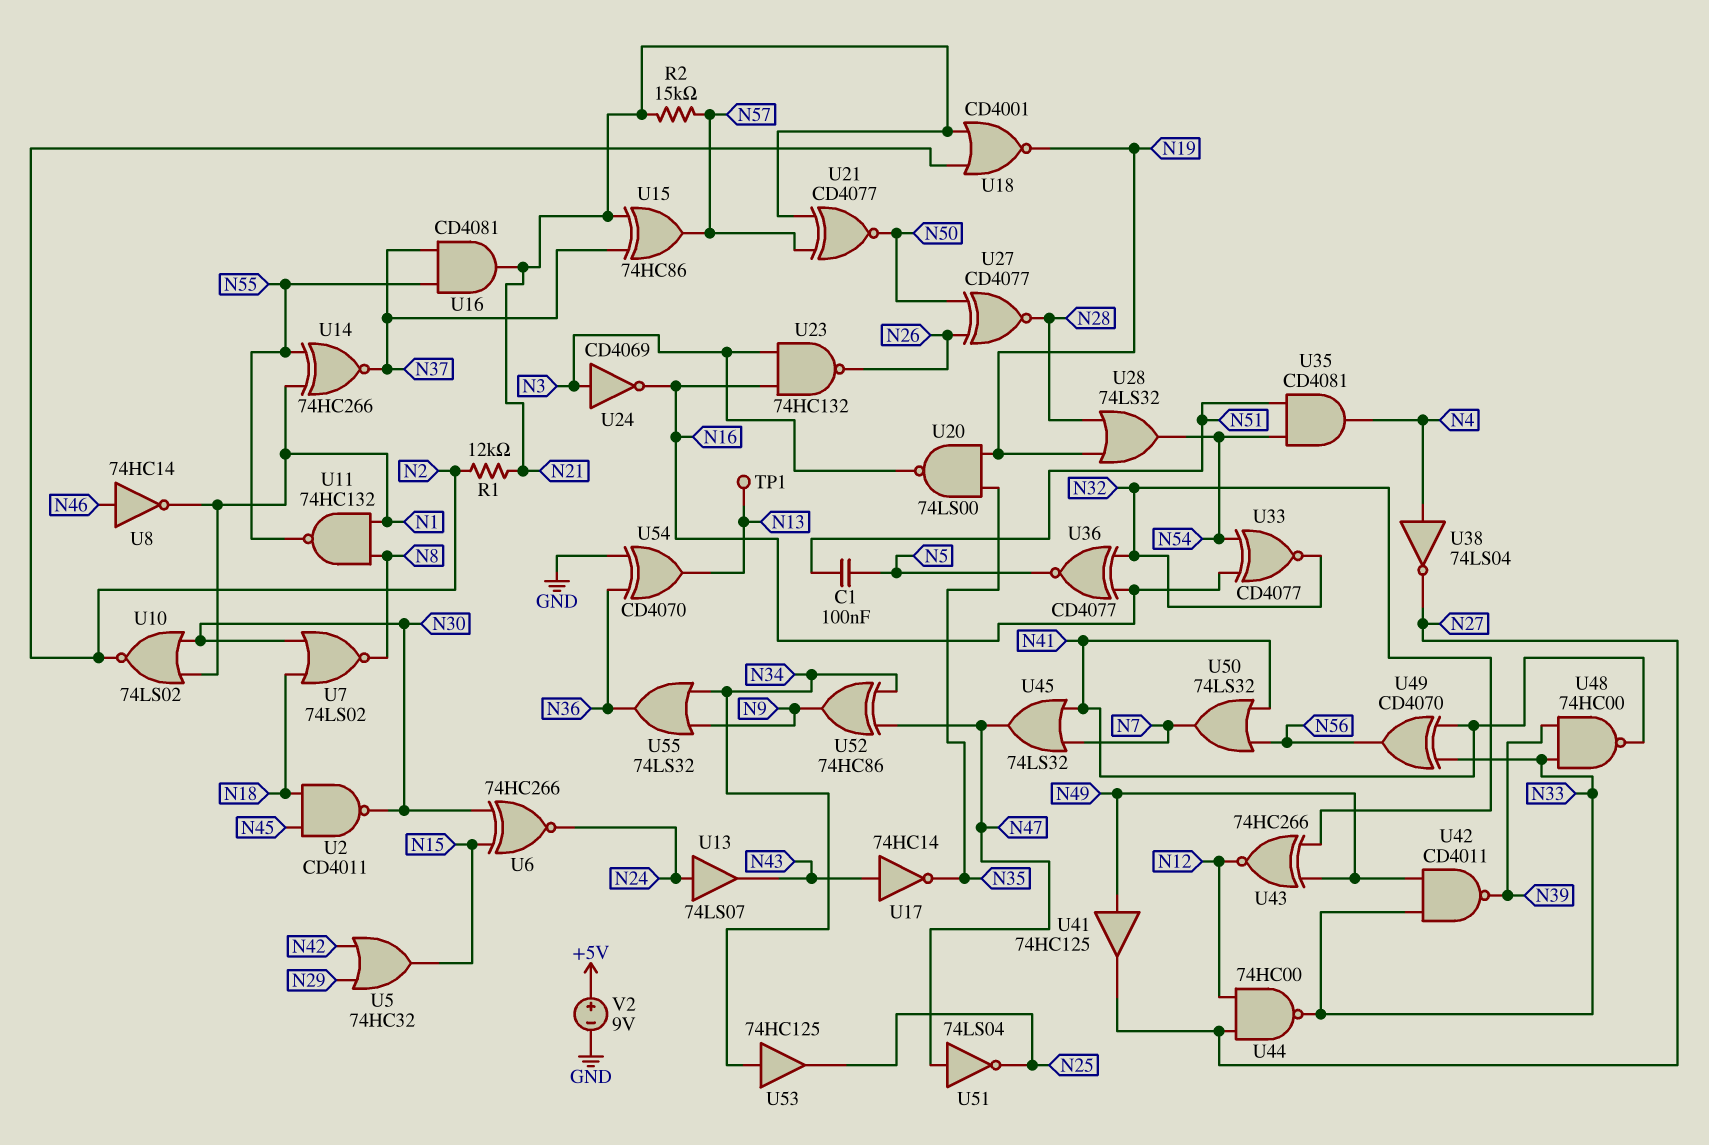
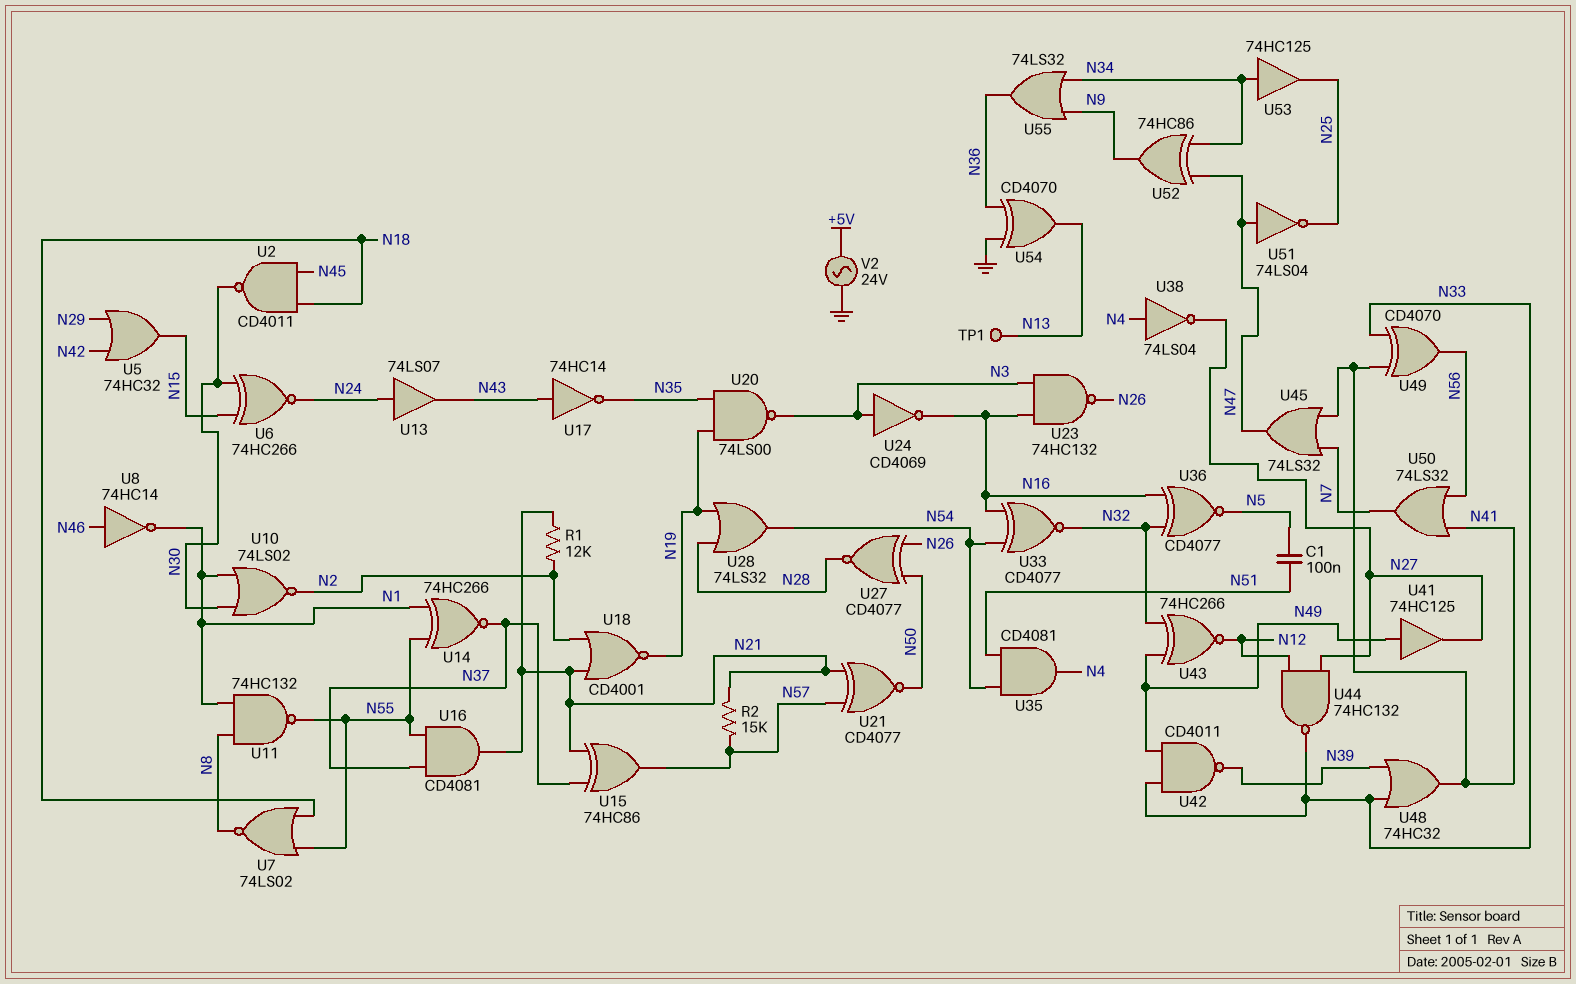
U7: NOR 74LS02 (in N18, in N30, out N8) -> NOR 74LS02 (in N18, in N55, out N8)
U44: NAND 74HC00 (in N12, in N27, out N33) -> NAND 74HC132 (in N12, in N27, out N33)
U48: NAND 74HC00 (in N33, in N39, out N41) -> OR 74HC32 (in N33, in N39, out N41)
V2: 9V (plus +5V, minus GND) -> AC 24V (+5V, GND)

